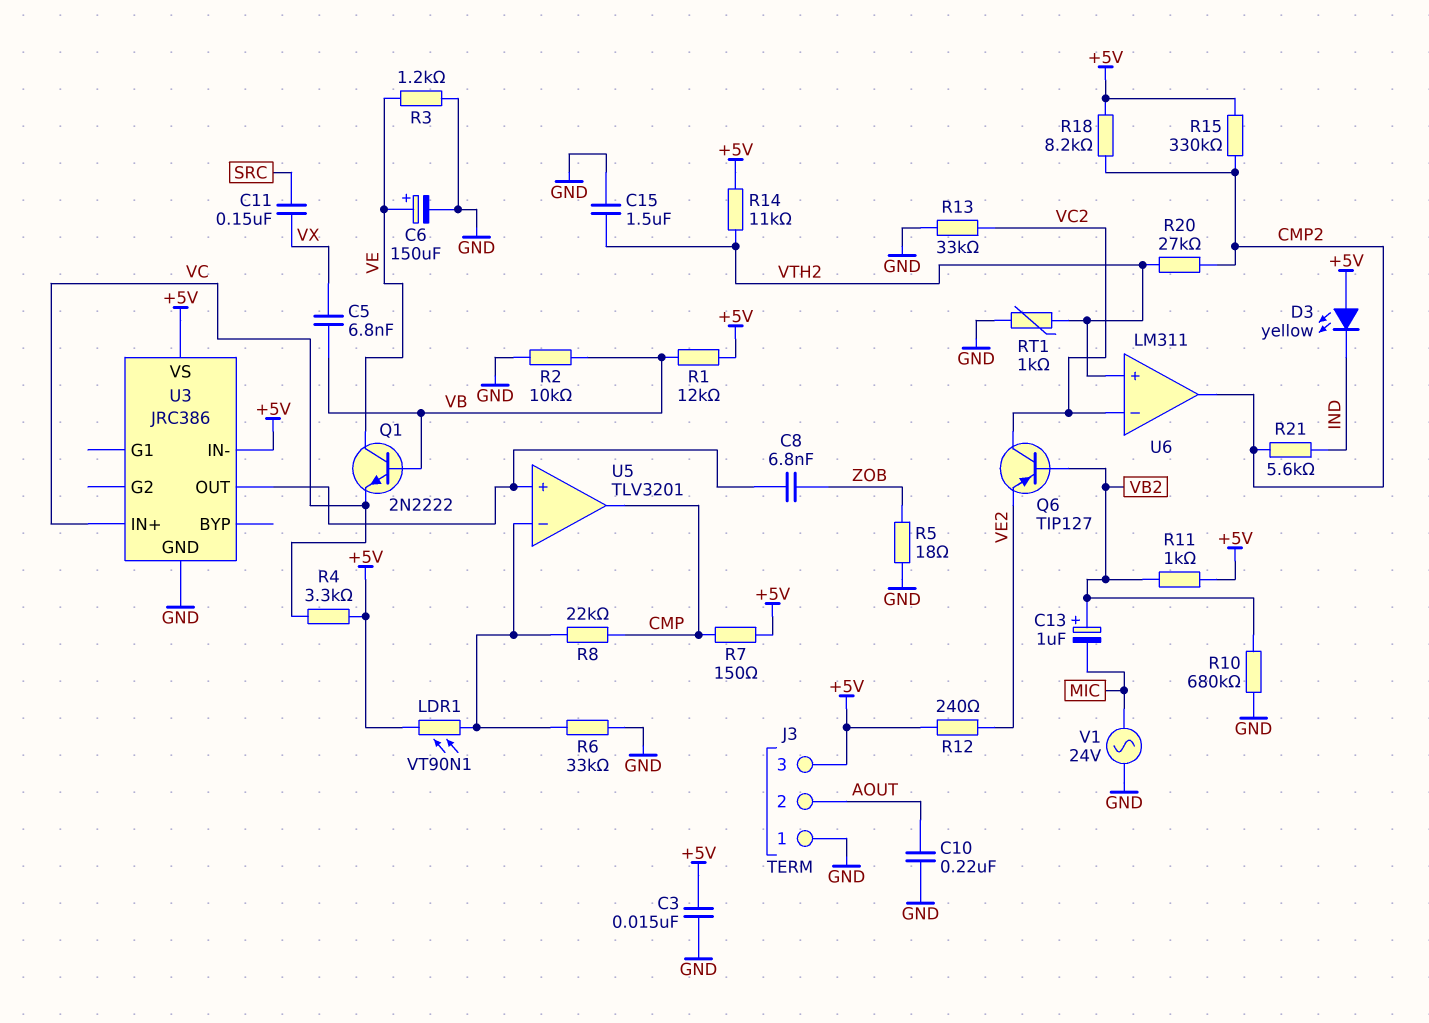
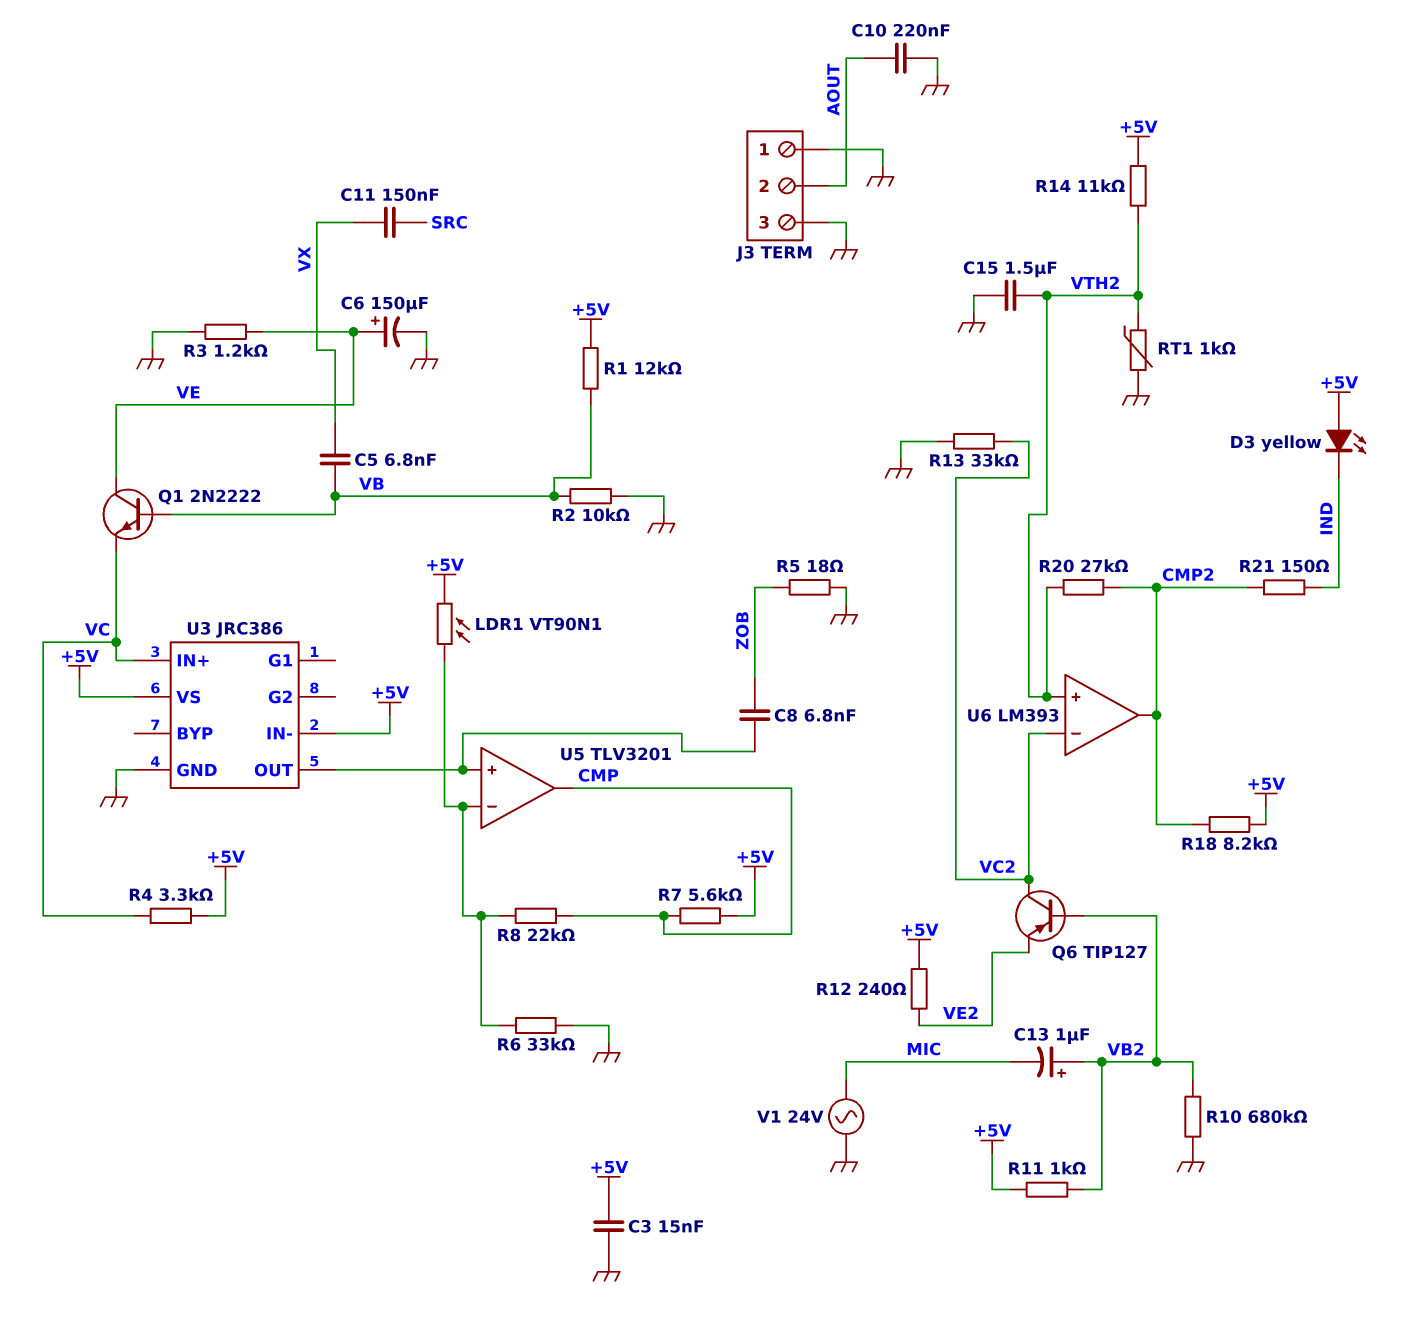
J3 pin 3: +5V -> GND
R7: 150 (+5V, CMP) -> 5.6k (+5V, CMP)
R15: 330k (+5V, CMP2) -> none
R21: 5.6k (CMP2, IND) -> 150 (CMP2, IND)
U6: LM311 -> LM393

